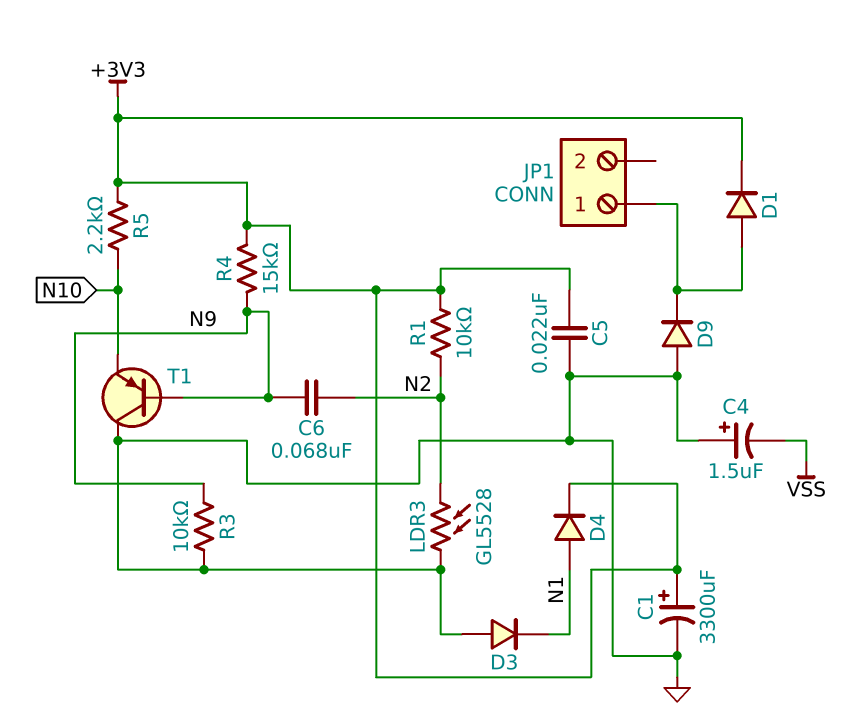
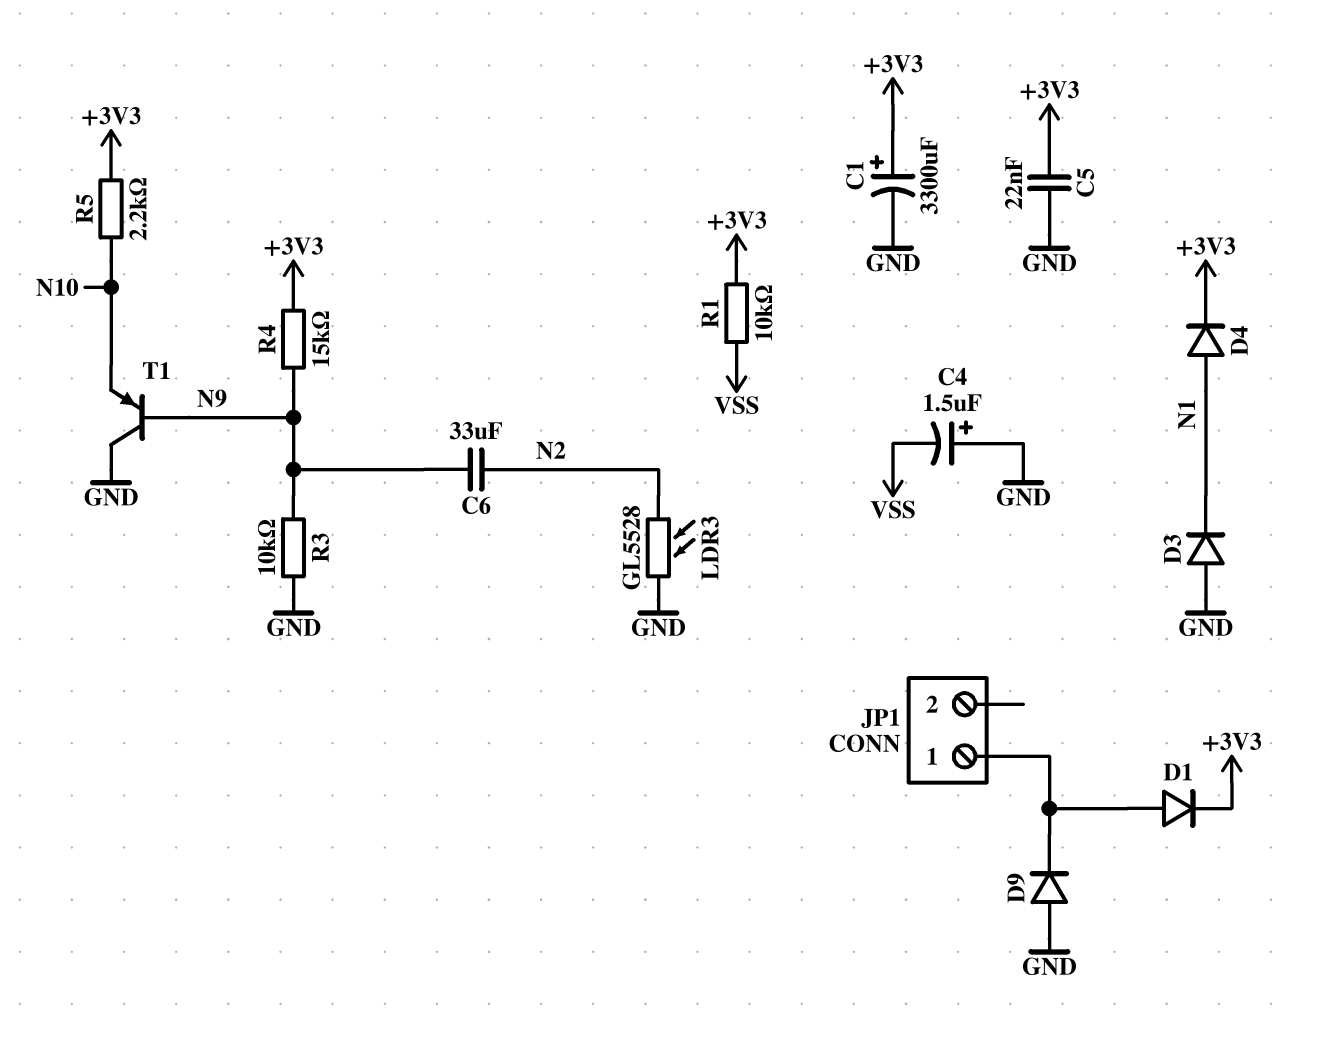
C6: 68nF (N2, N9) -> 33uF (N2, N9)
R1: 10k (+3V3, N2) -> 10k (+3V3, VSS)

